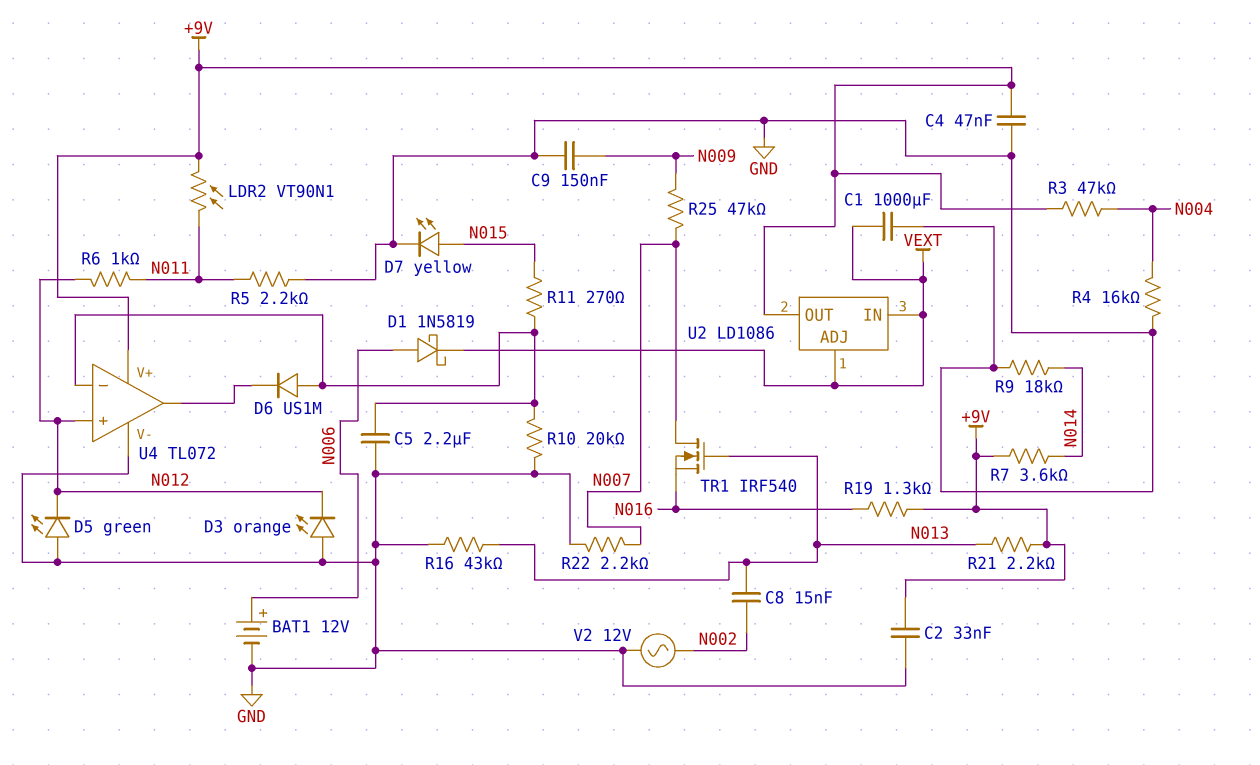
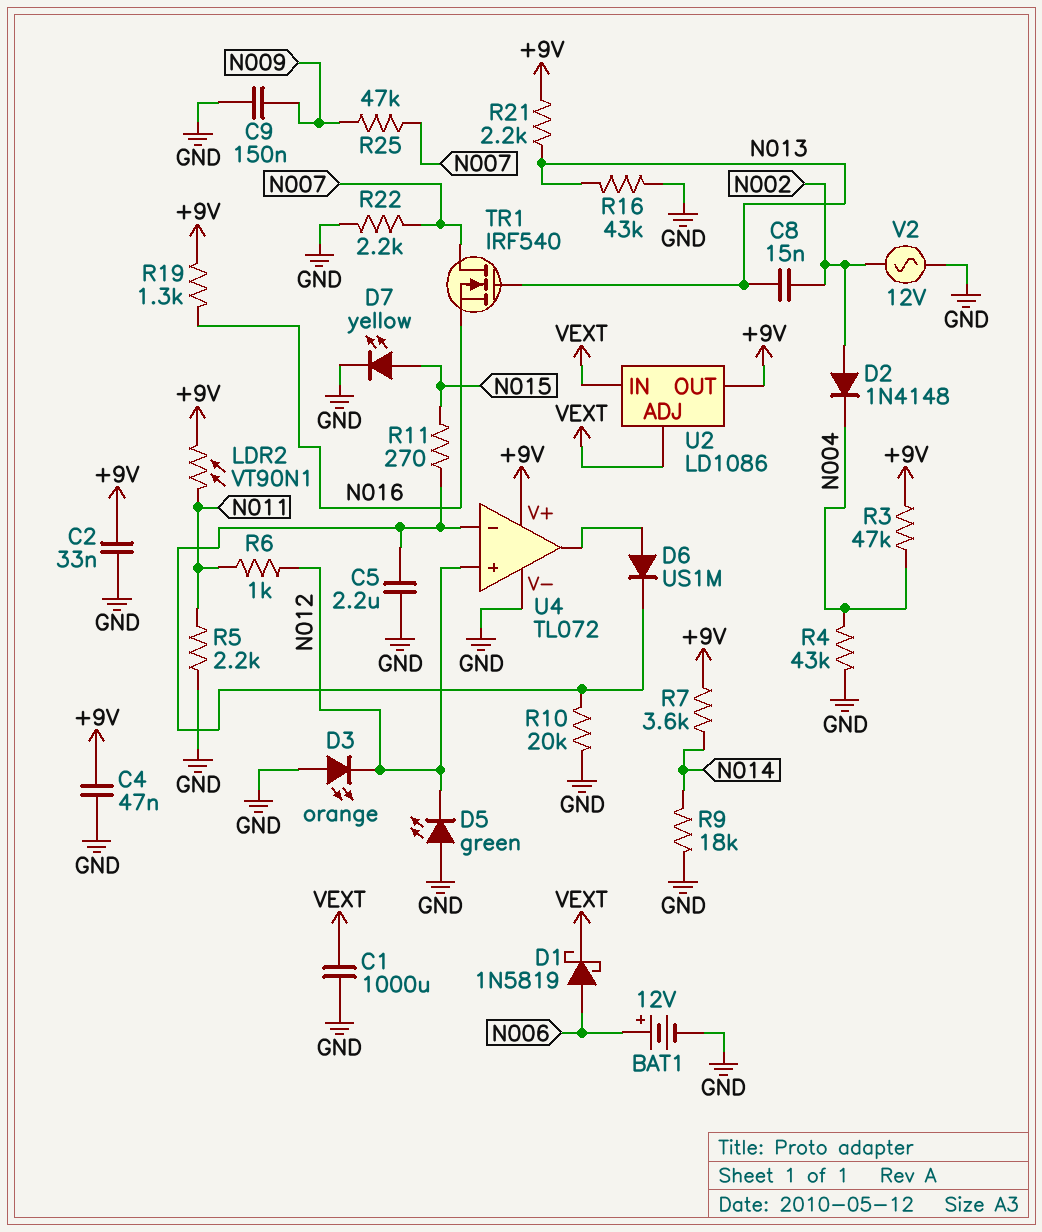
D2: none -> diode 1N4148 (A N002, K N004)
D6: diode US1M (A U4/in-, K U4/out) -> diode US1M (A U4/out, K U4/in-)
R4: 16k (GND, N004) -> 43k (GND, N004)

